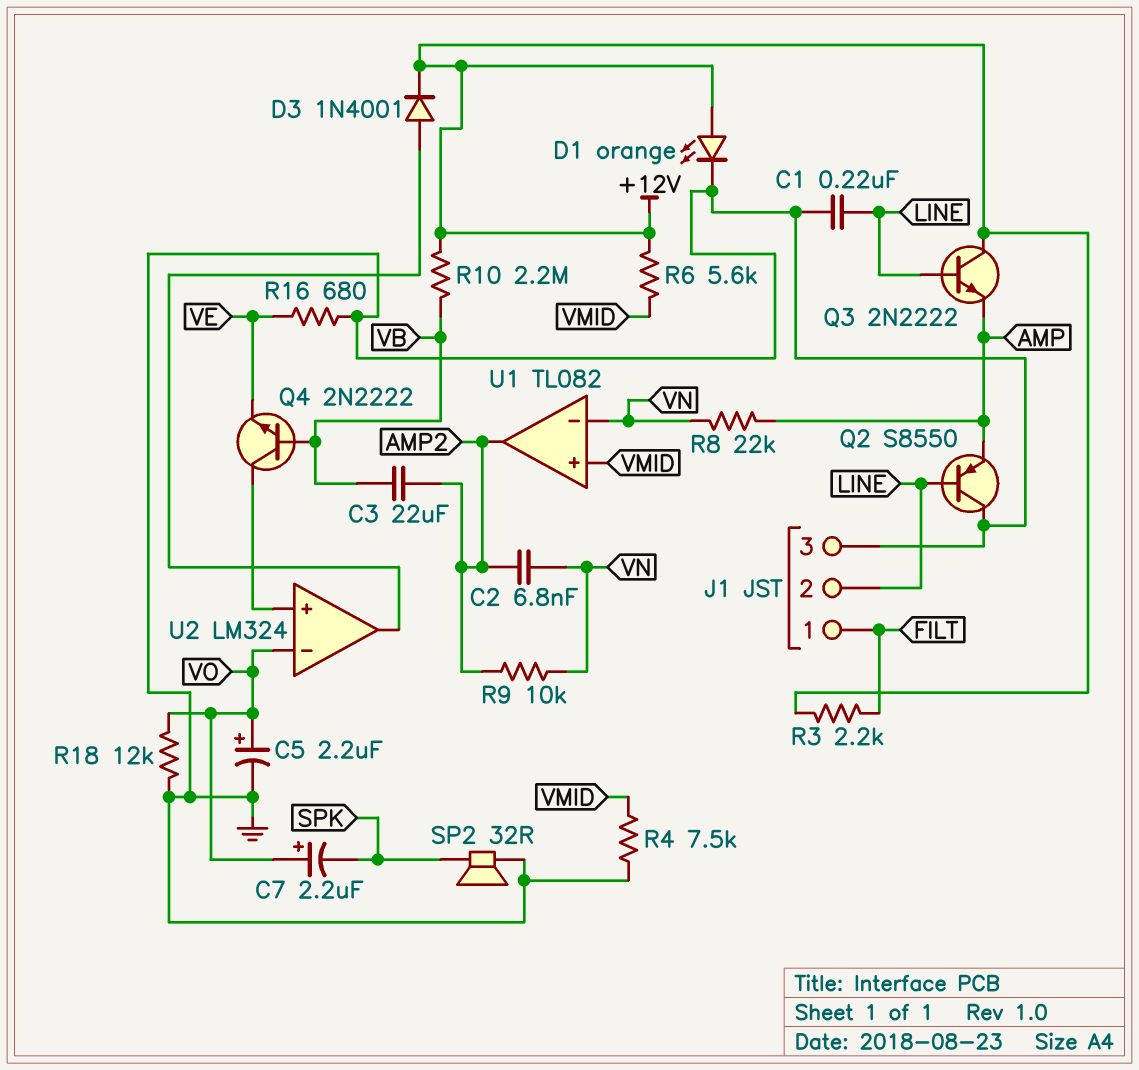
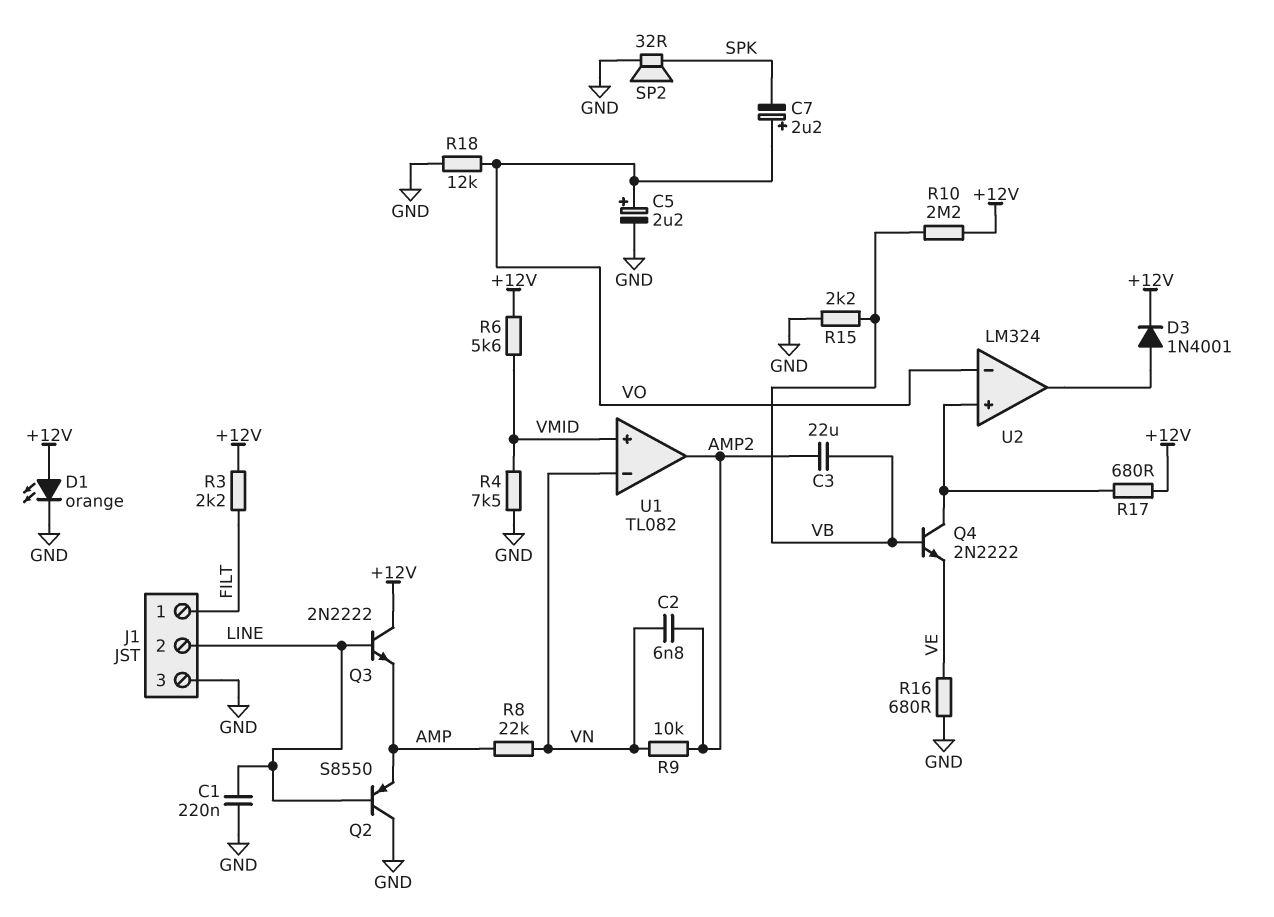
R15: none -> 2.2k (GND, VB)
R17: none -> 680 (+12V, U2/in+)

